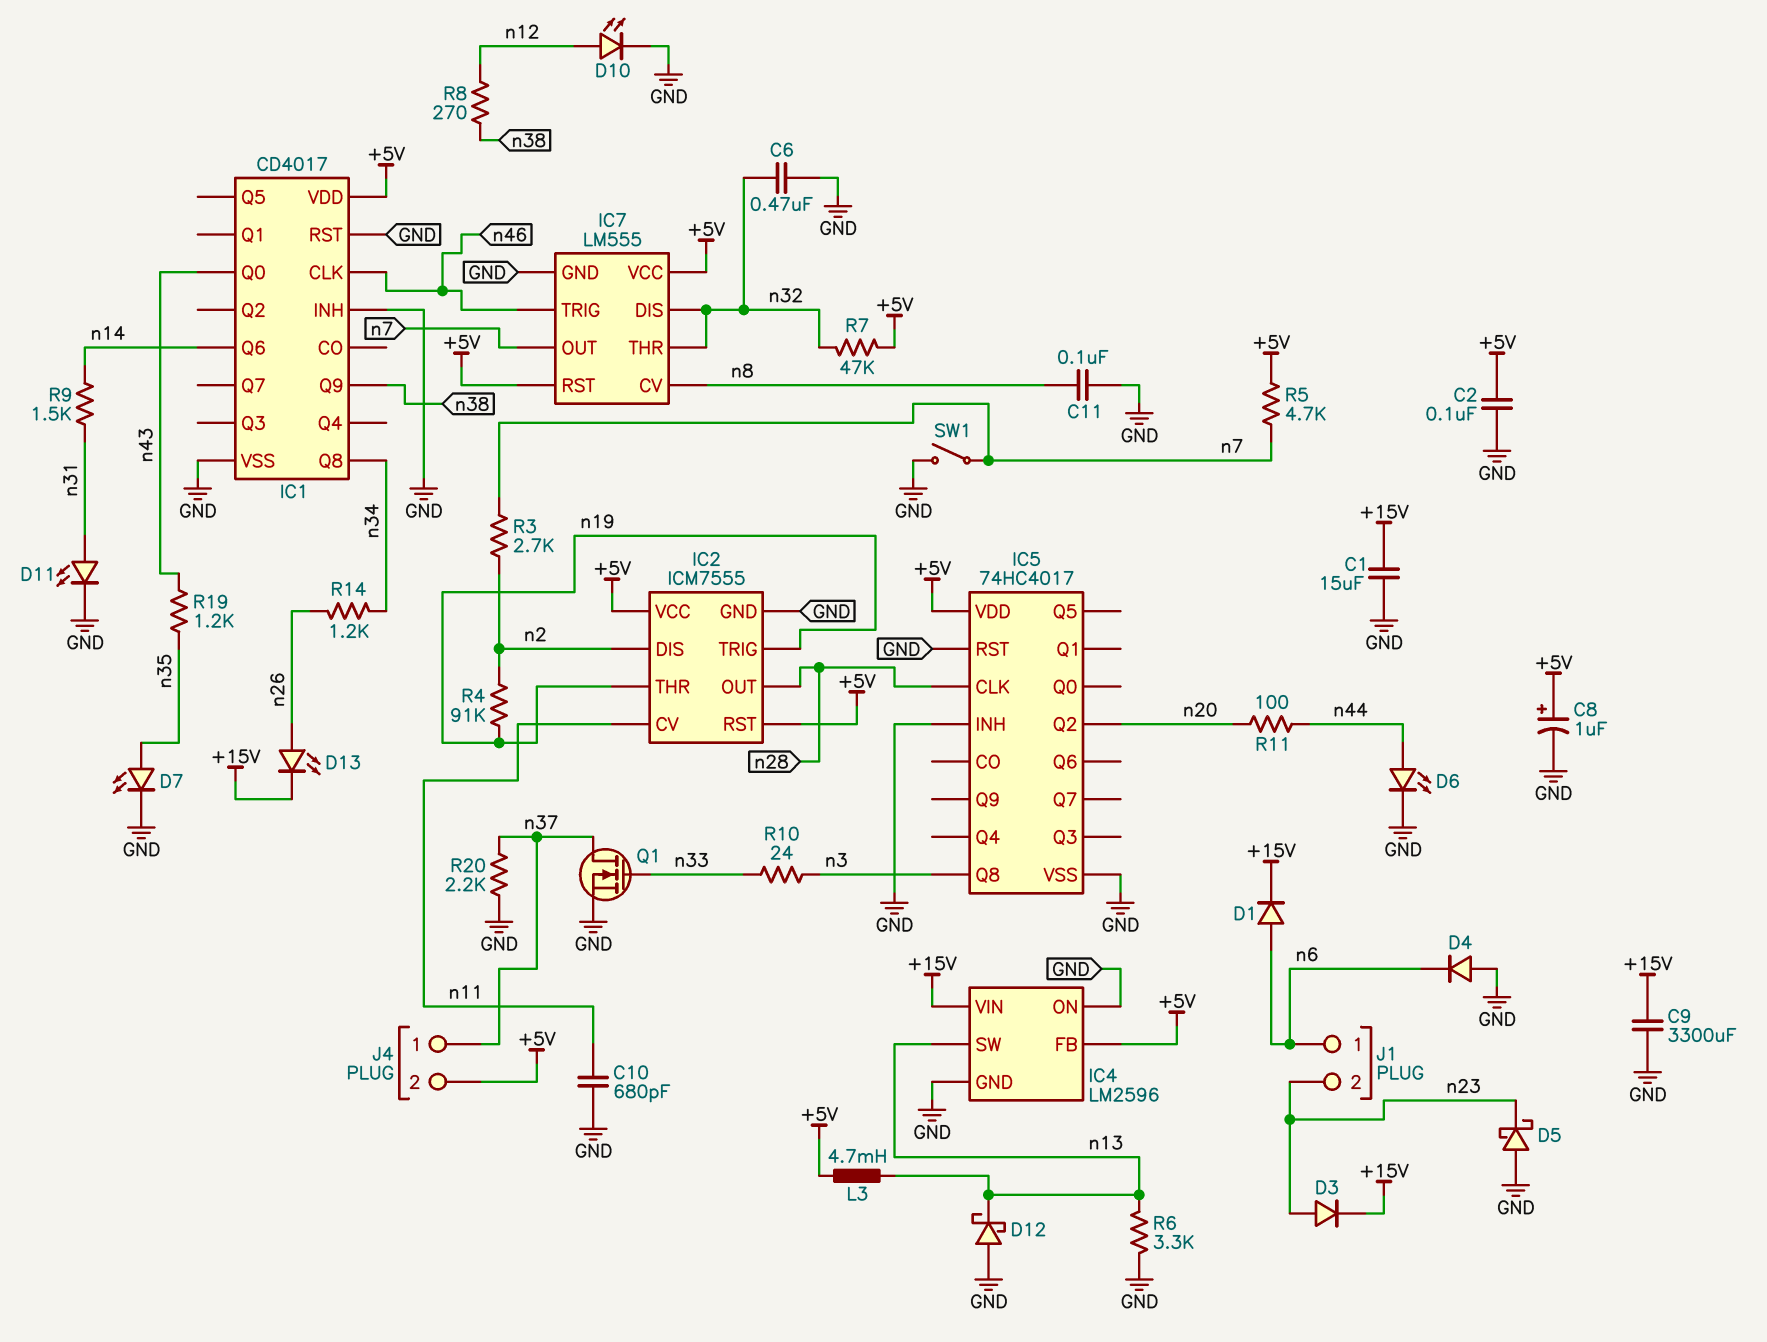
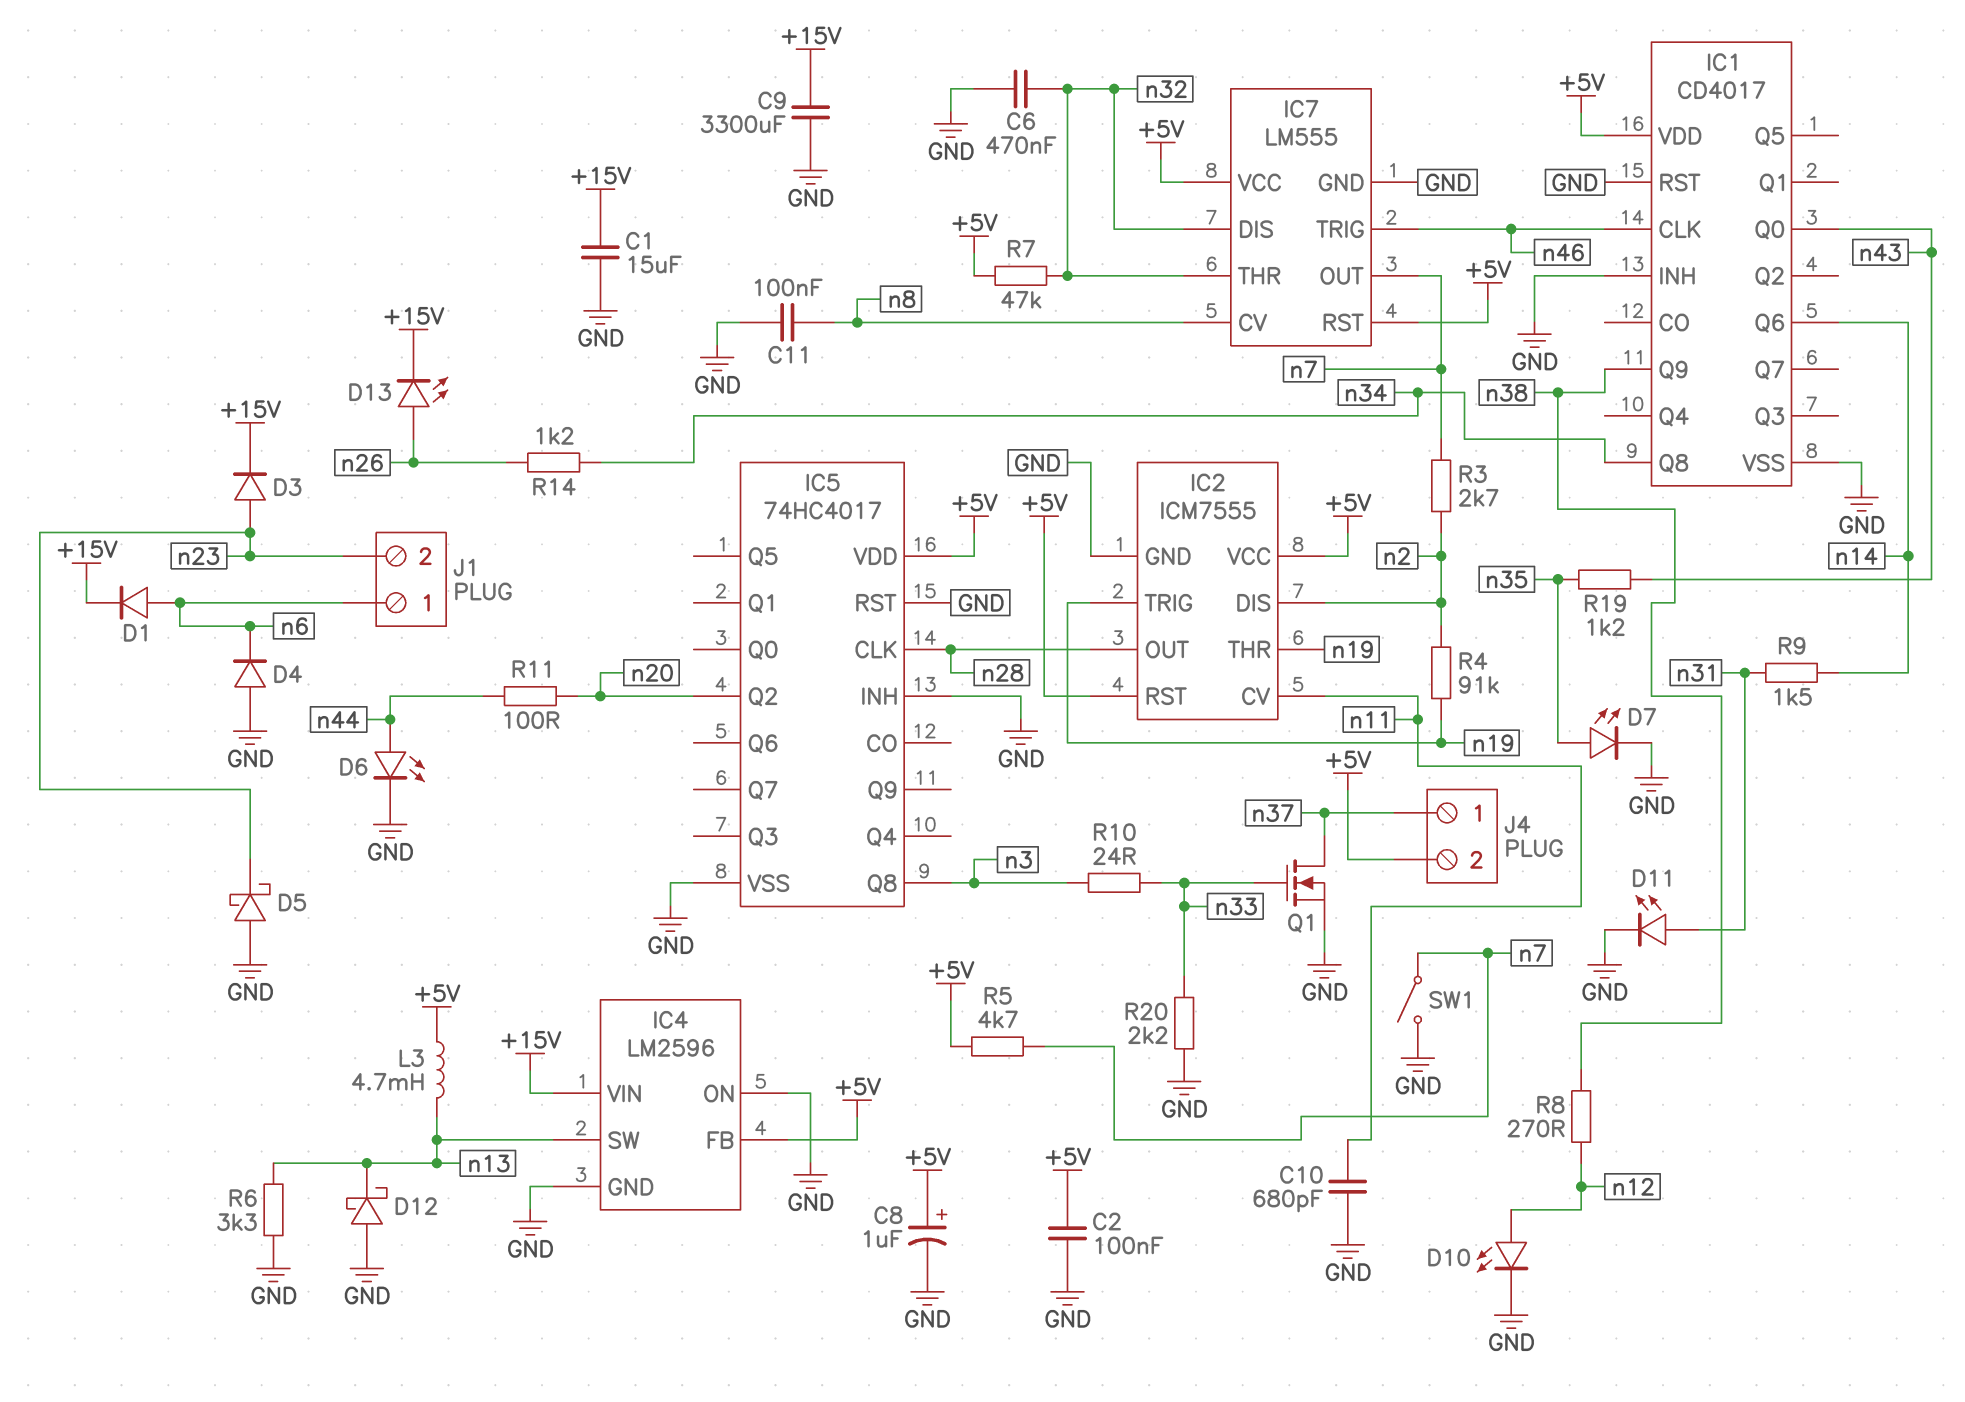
R20: 2.2k (GND, n37) -> 2.2k (GND, n33)

